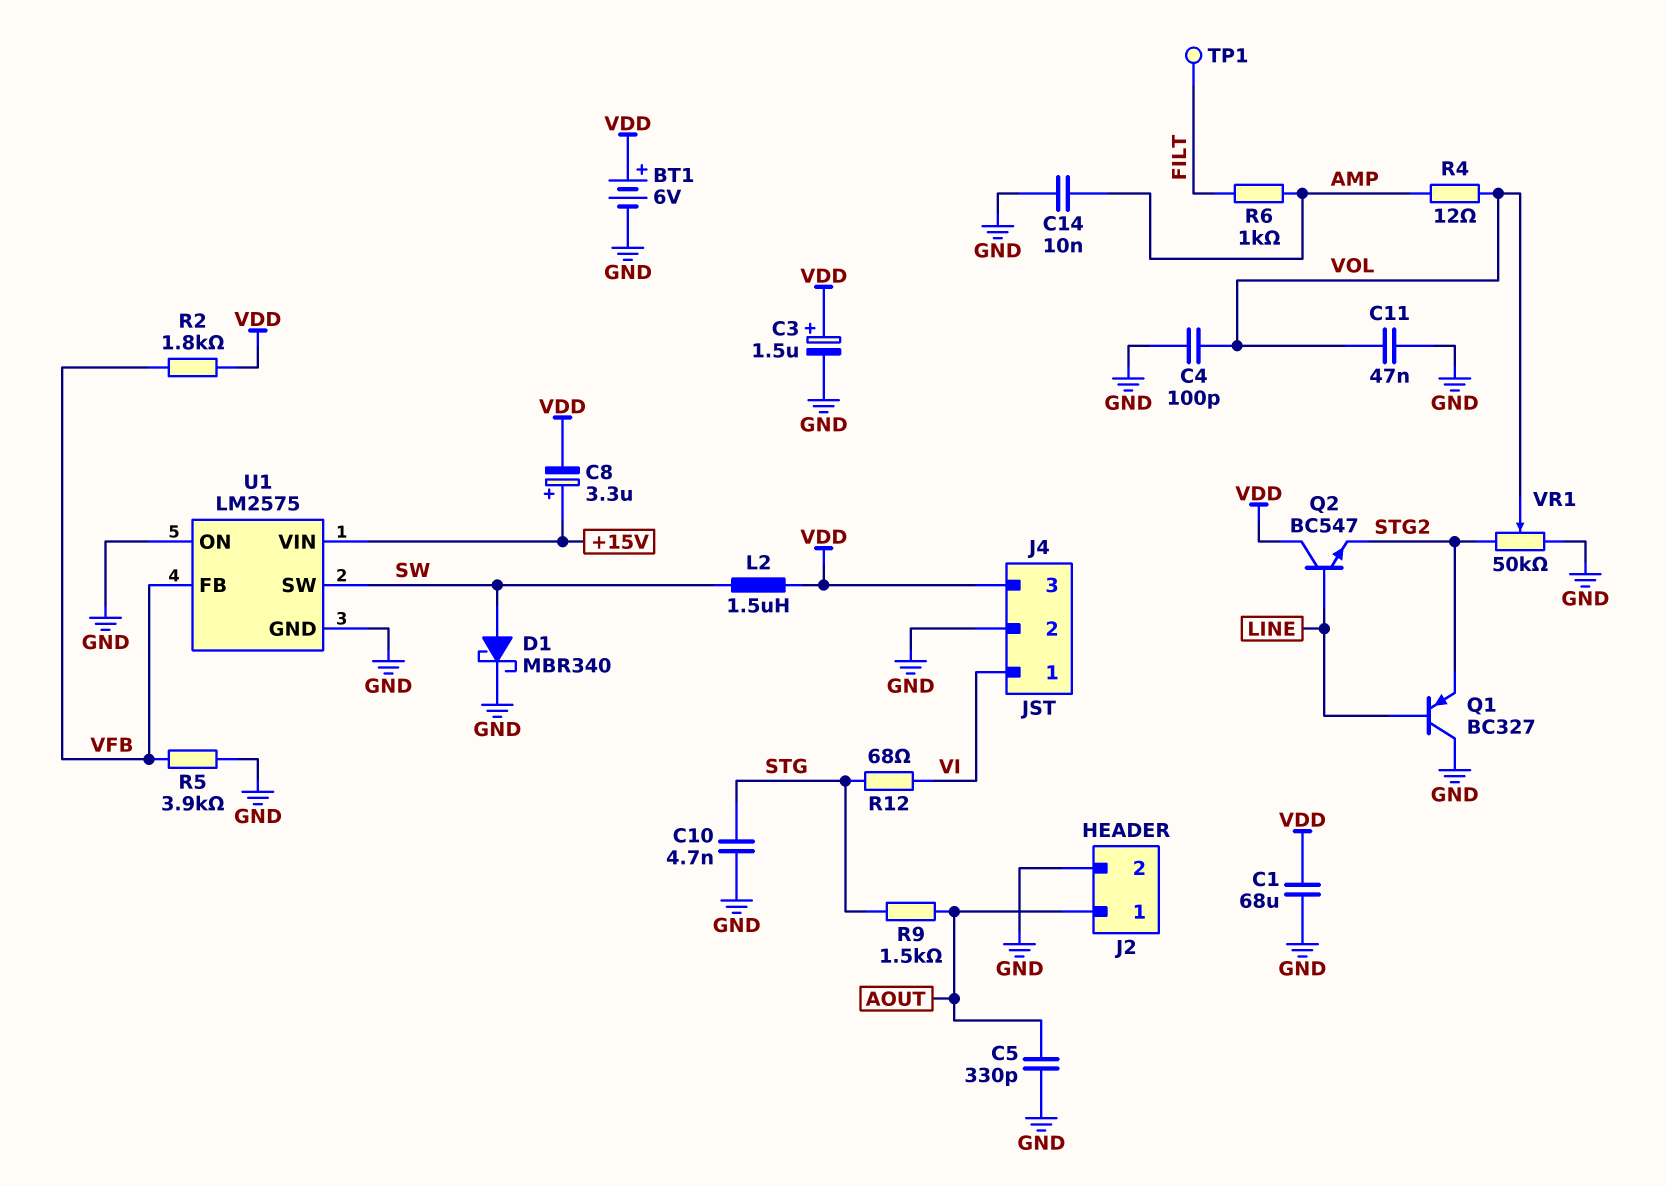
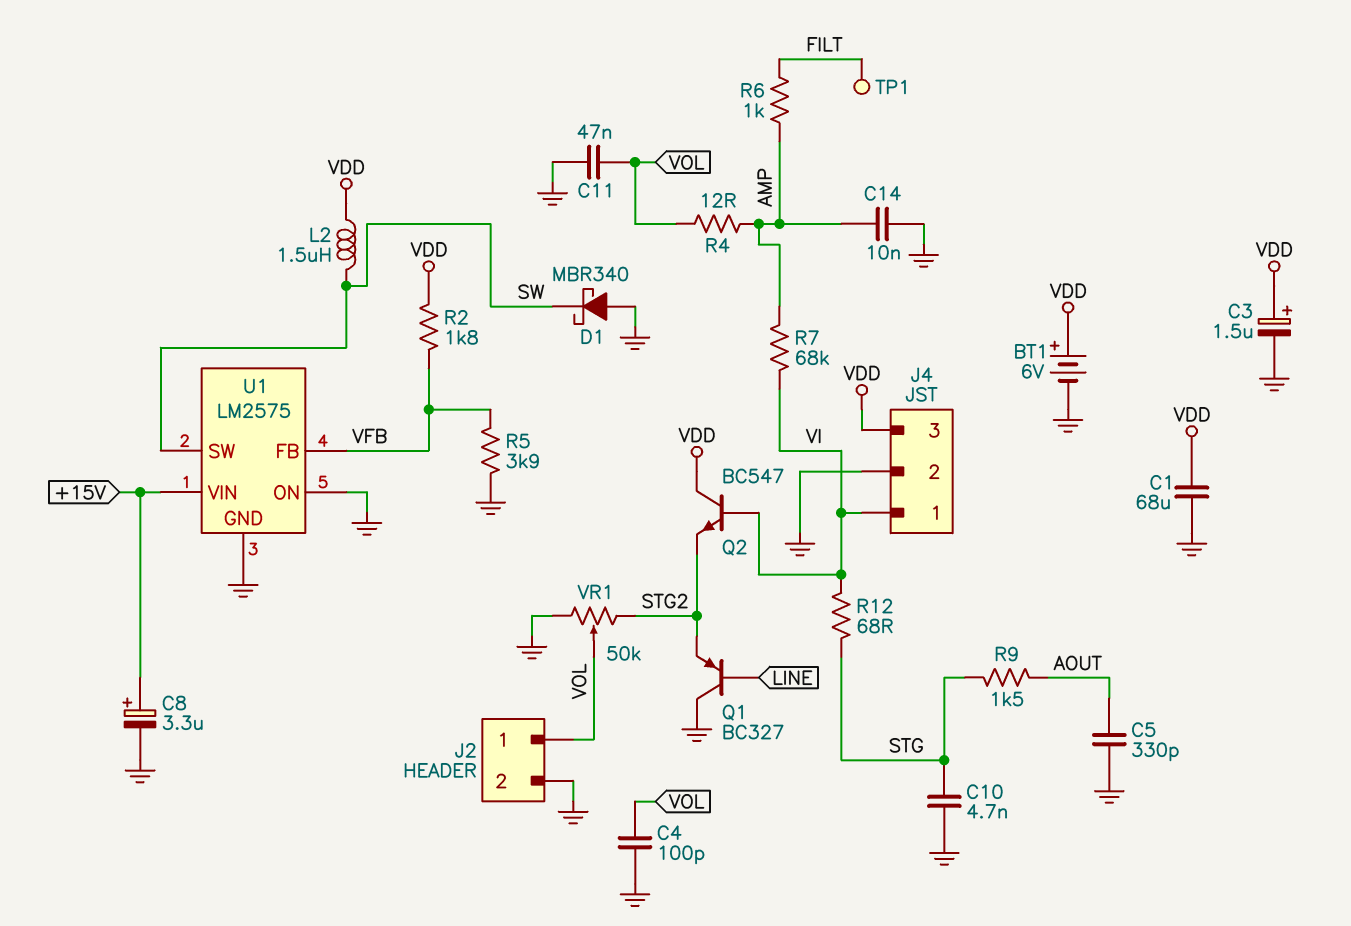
C8: 3.3uF (plus +15V, minus VDD) -> 3.3uF (plus +15V, minus GND)
D1: schottky MBR340 (A SW, K GND) -> schottky MBR340 (A GND, K SW)
J2 pin 1: AOUT -> VOL
Q2: NPN BC547 (B LINE, C VDD, E STG2) -> NPN BC547 (B VI, C VDD, E STG2)
R7: none -> 68k (AMP, VI)

